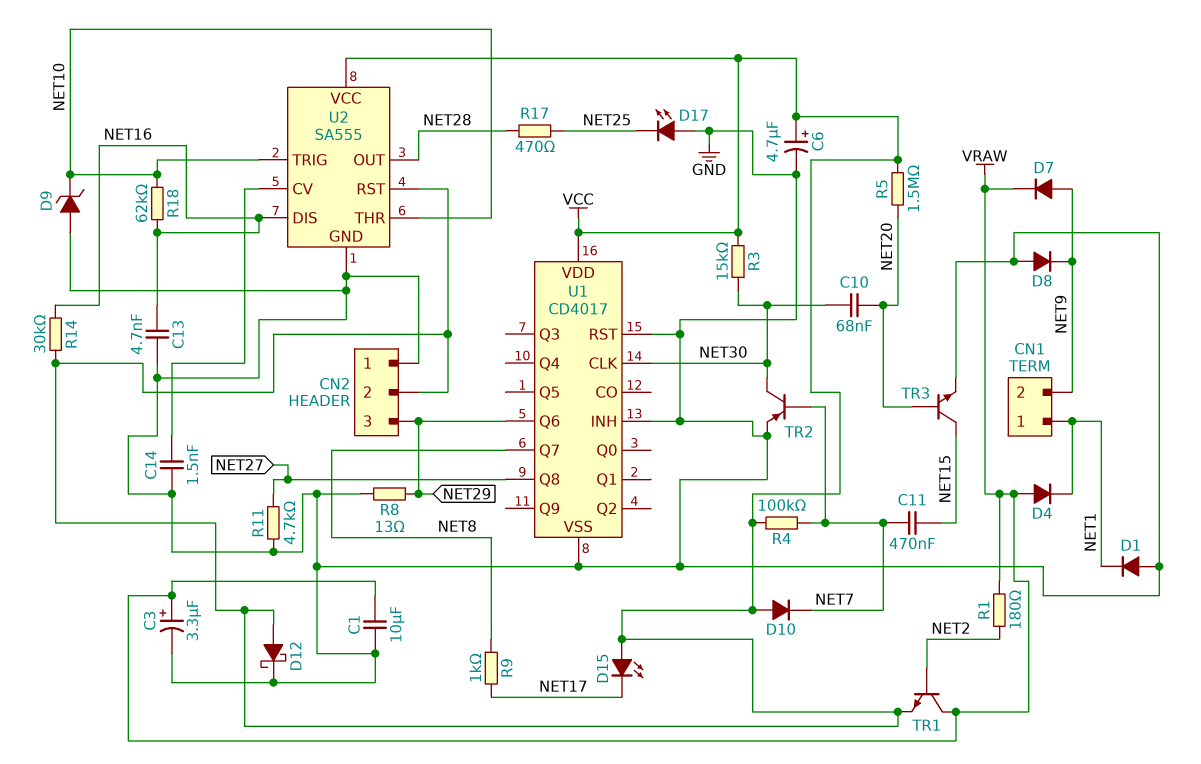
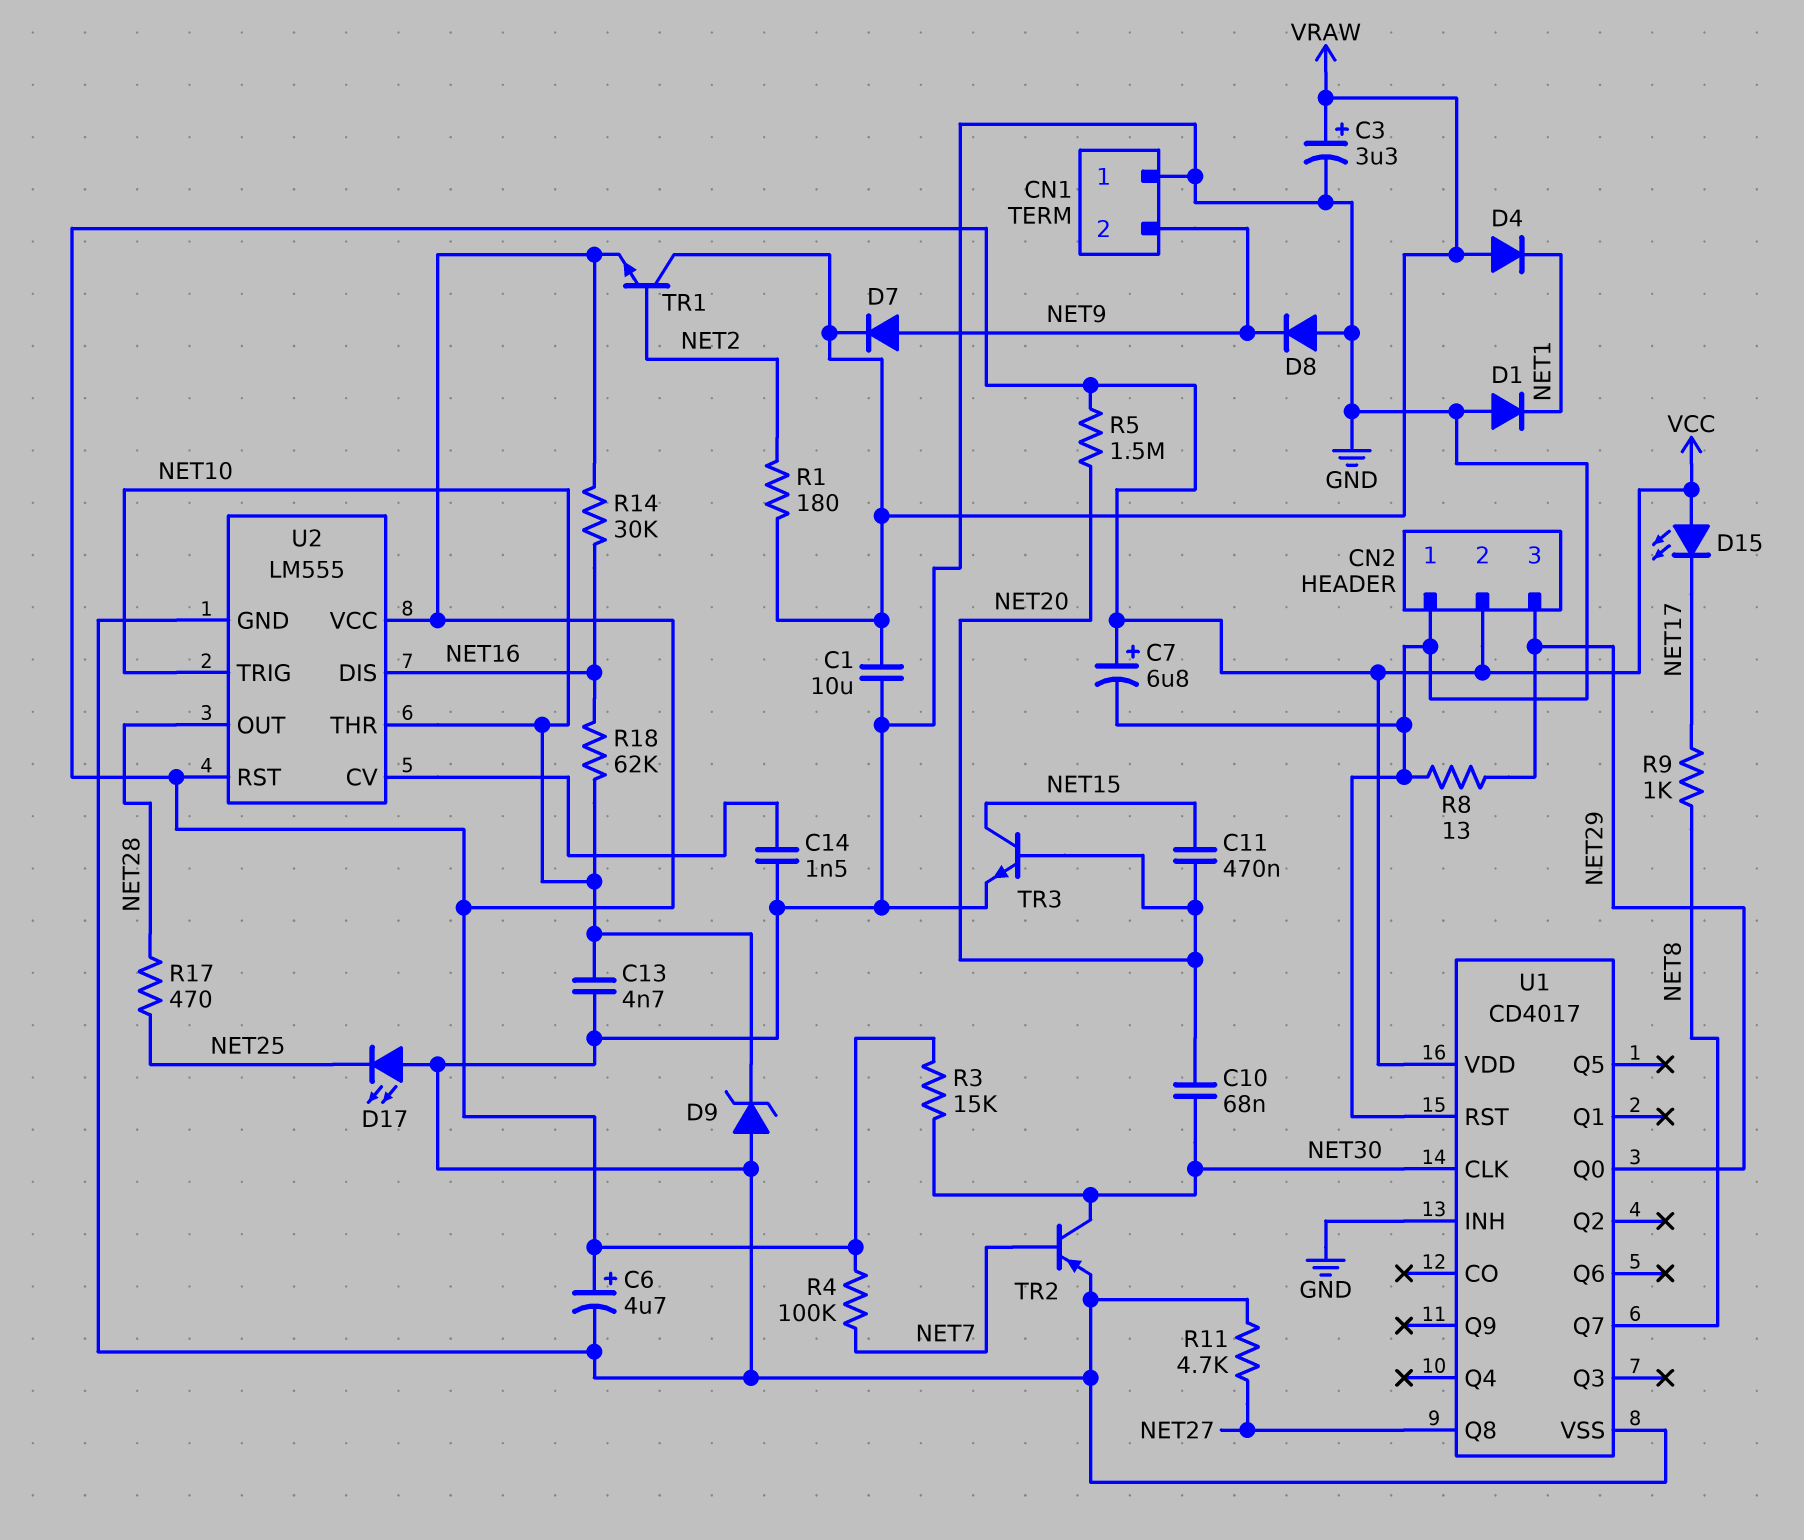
C7: none -> 6.8uF (plus VCC, minus GND)
C11: 470nF (NET7, NET15) -> 470nF (NET15, NET20)
C13: 4.7nF (GND, NET16) -> 4.7nF (GND, NET10)
CN1 pin 1: NET1 -> GND
D10: diode (A VCC, K NET7) -> none
D12: schottky (A VCC, K GND) -> none
U1 pin Q0: none -> NET29
U1 pin Q6: NET29 -> none
U2: SA555 -> LM555

